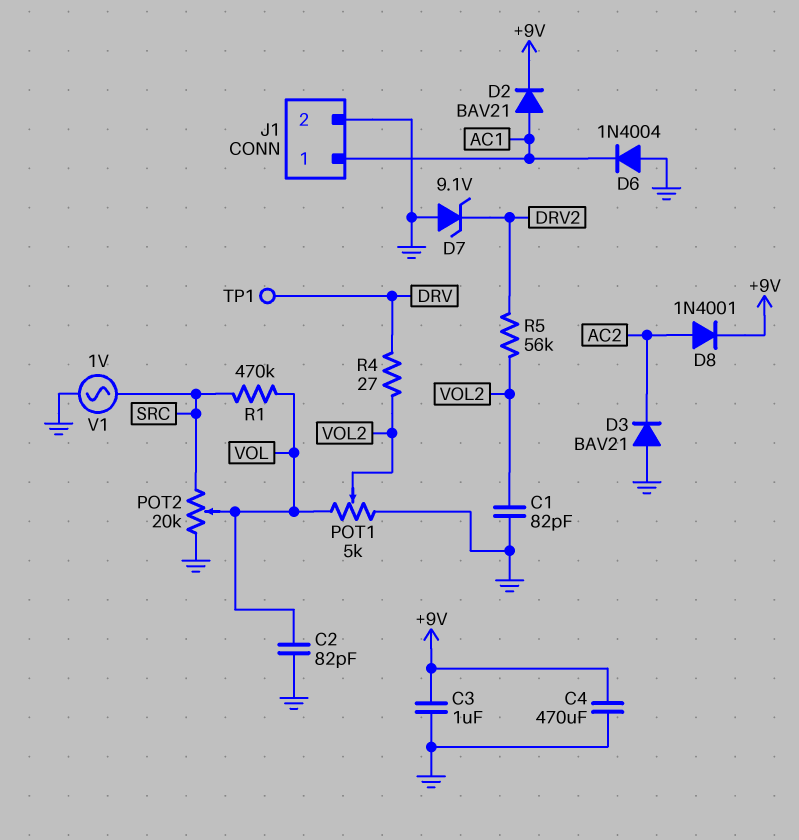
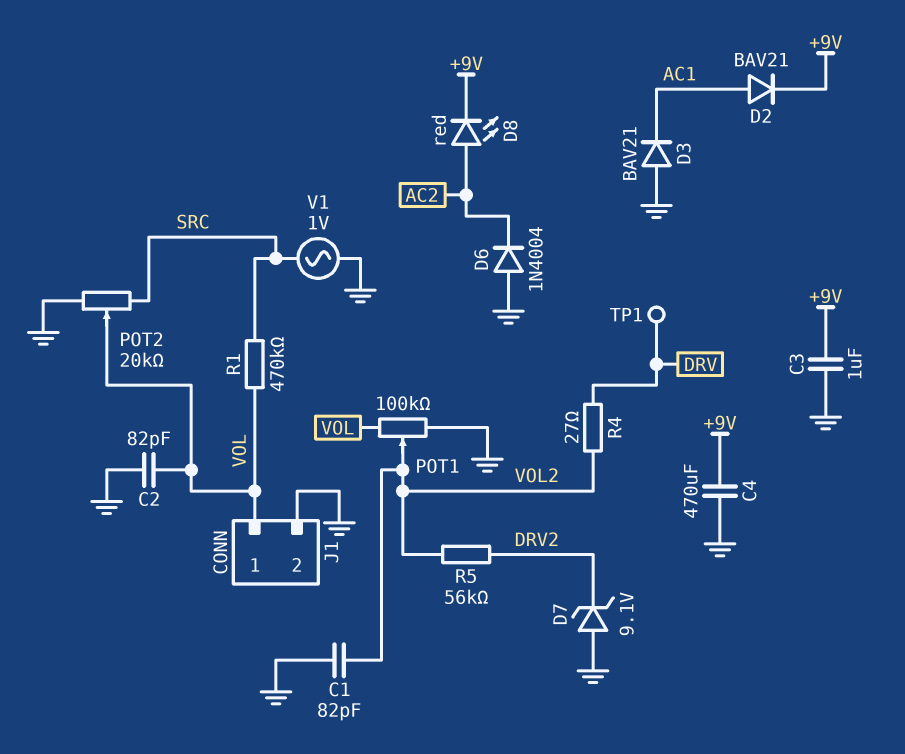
D3: diode BAV21 (A GND, K AC2) -> diode BAV21 (A GND, K AC1)
D6: diode 1N4004 (A GND, K AC1) -> diode 1N4004 (A GND, K AC2)
D8: diode 1N4001 (A AC2, K +9V) -> LED red (A AC2, K +9V)
J1 pin 1: AC1 -> VOL
POT1: 5k (GND, VOL, wiper VOL2) -> 100k (GND, VOL, wiper VOL2)

